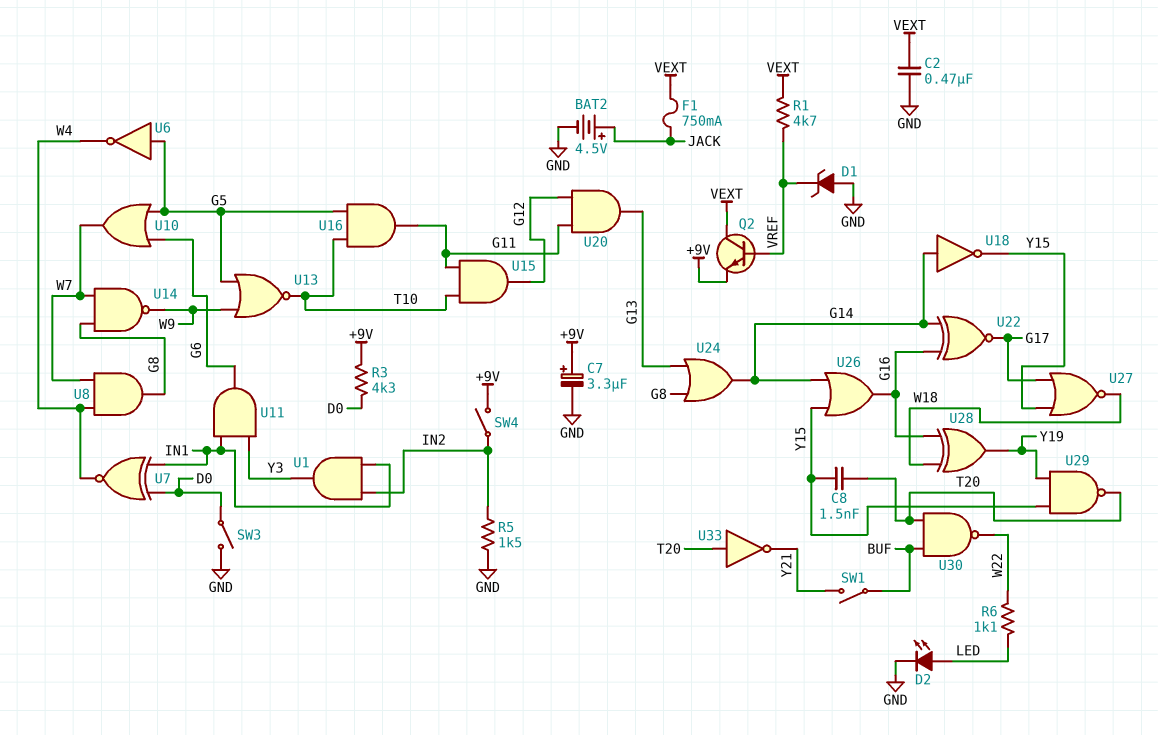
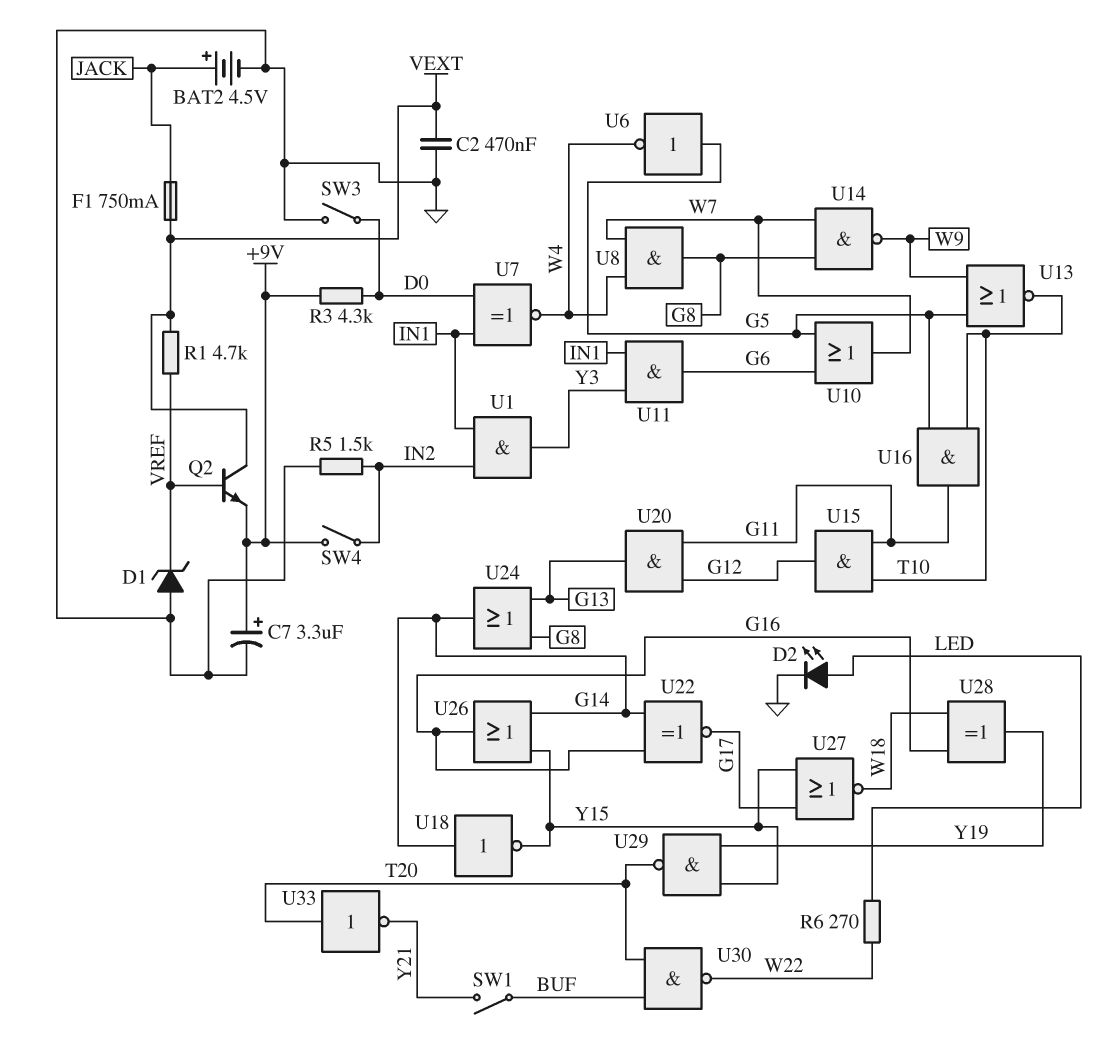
C8: 1.5nF (T20, Y15) -> none
R6: 1.1k (LED, W22) -> 270 (LED, W22)

